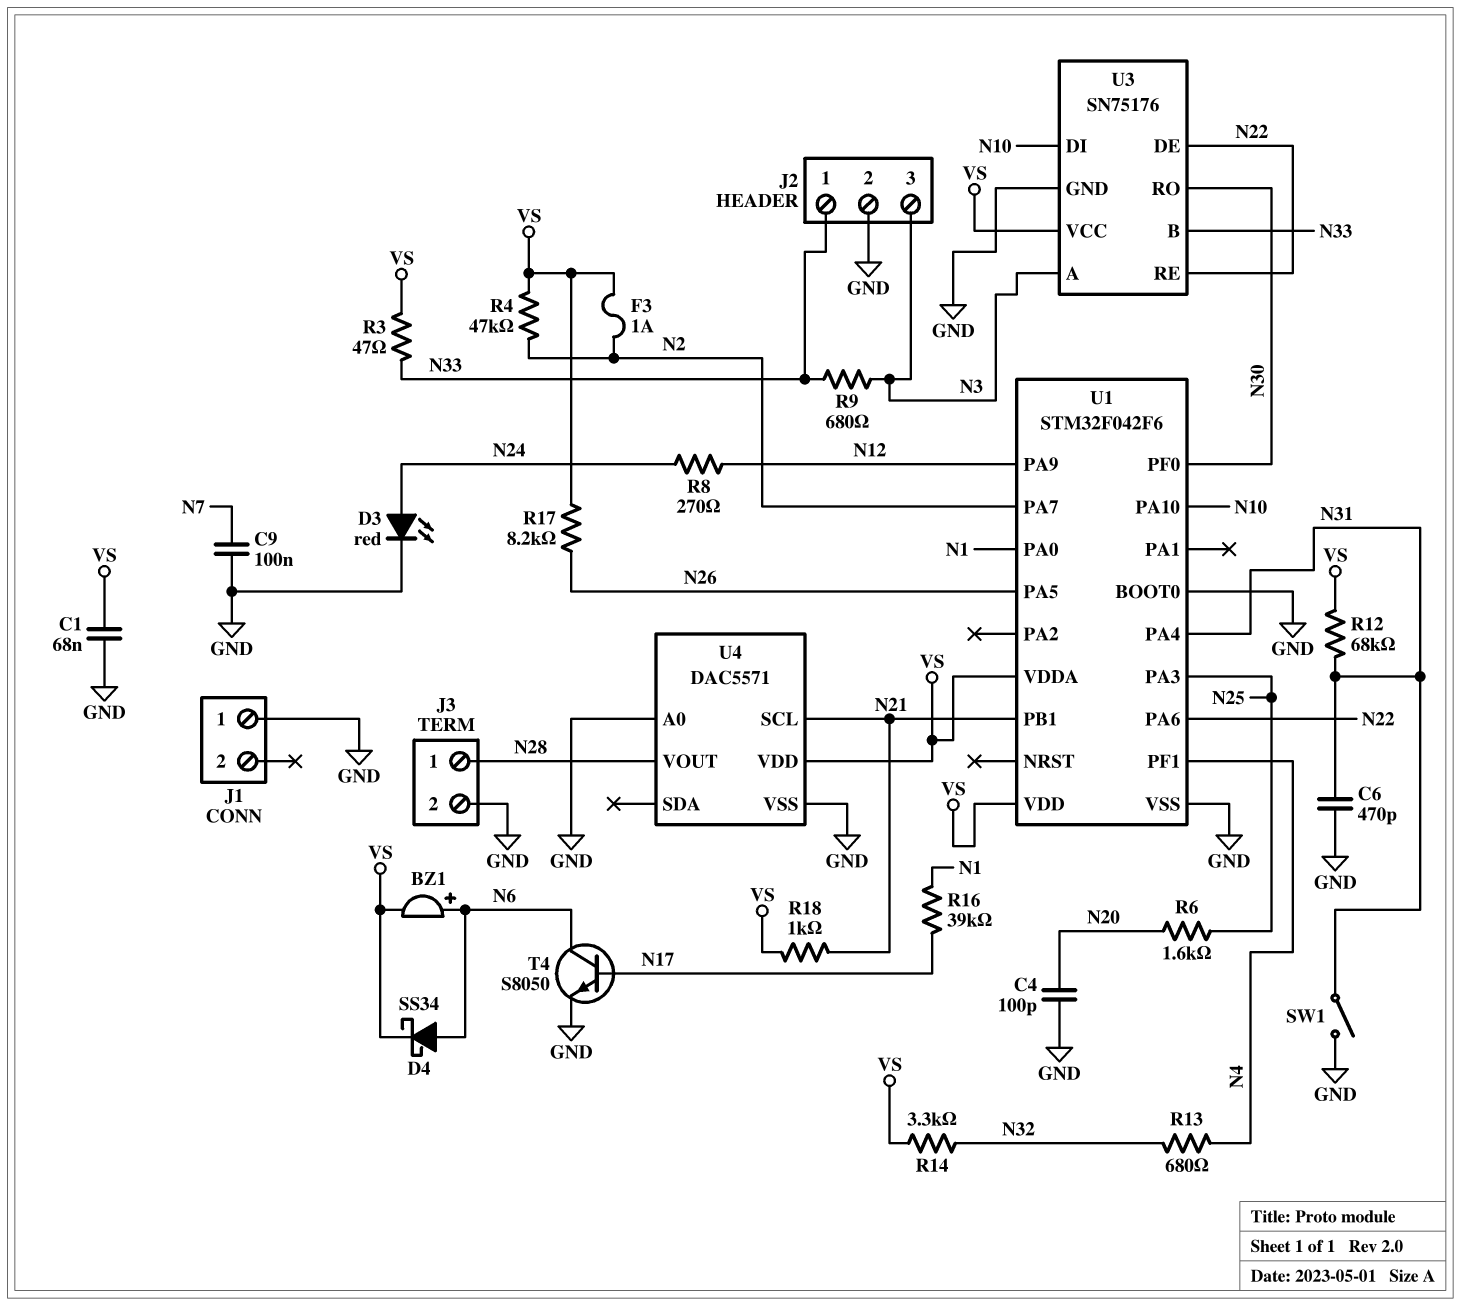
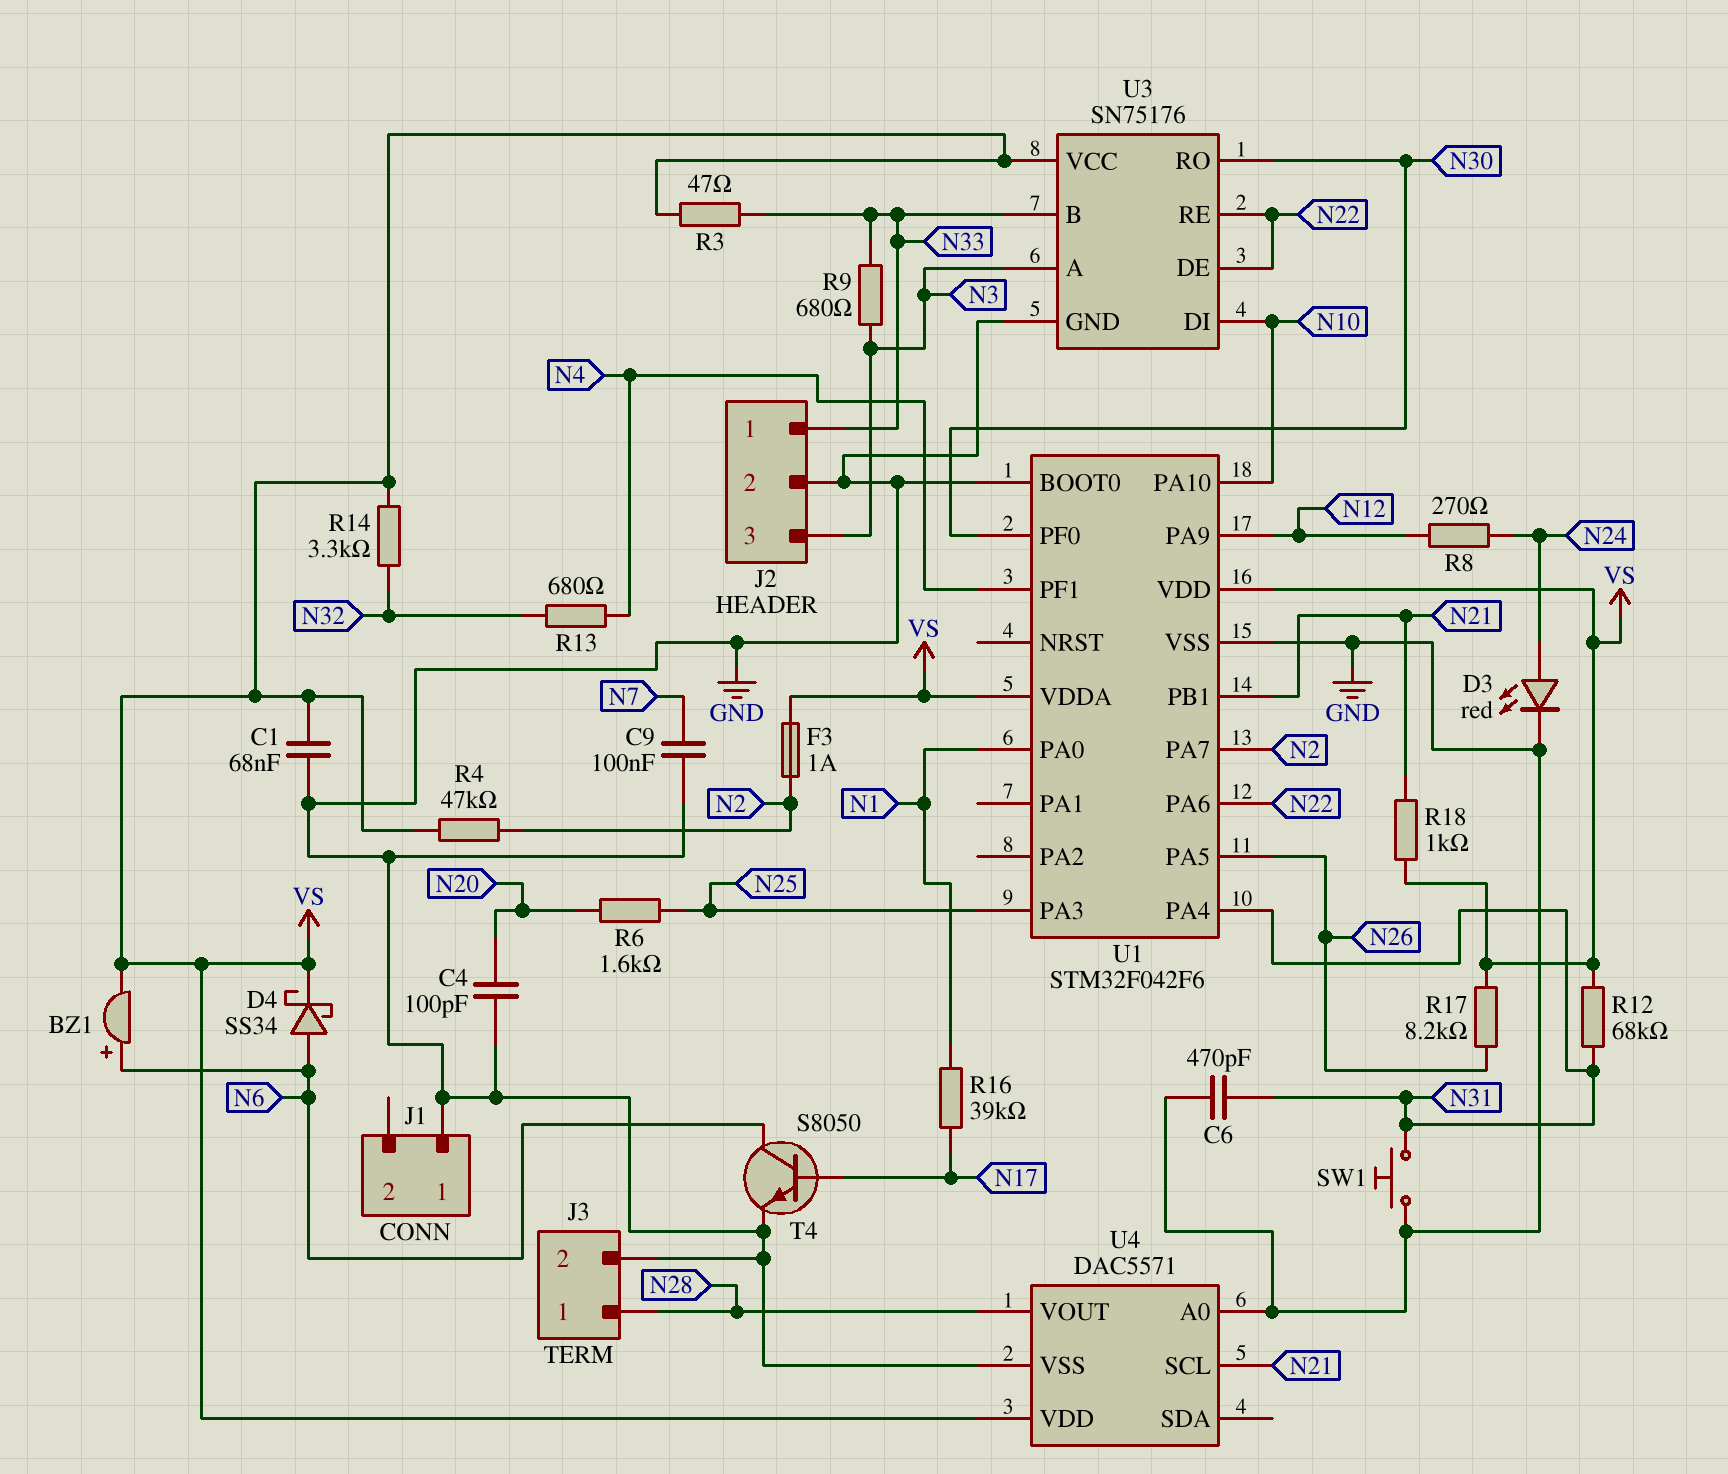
SW1: switch (GND, N31) -> button (GND, N31)

